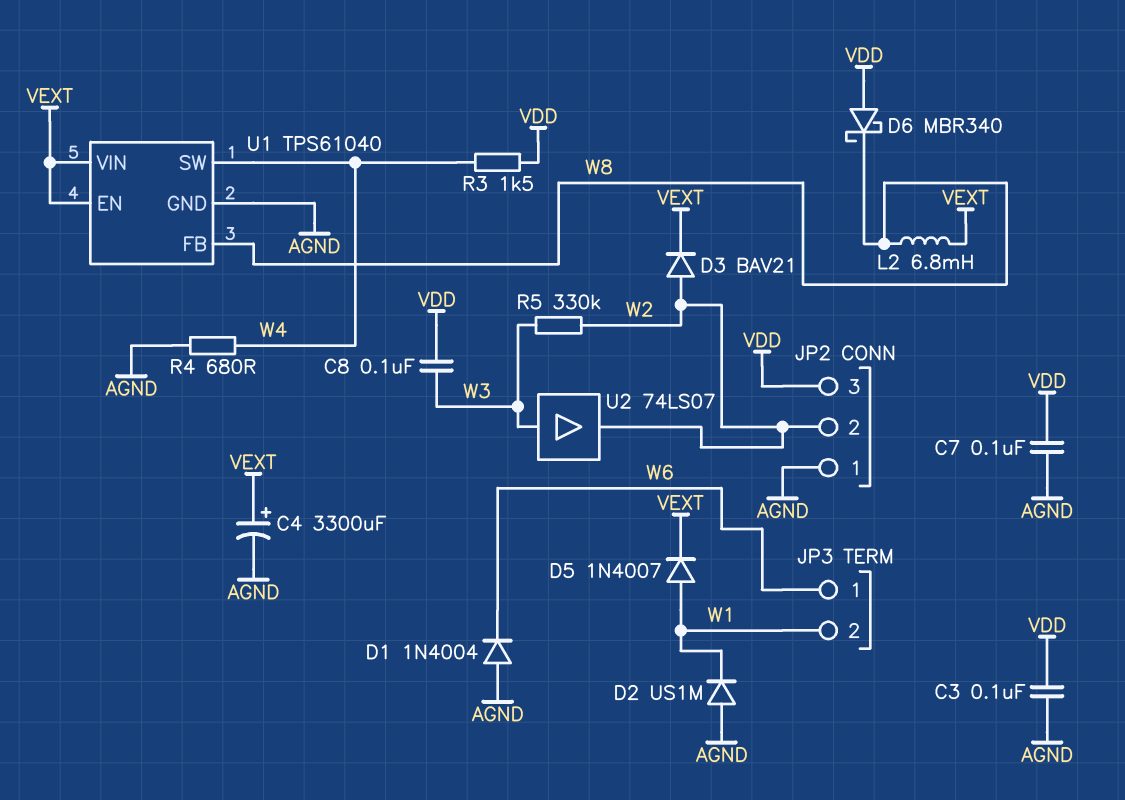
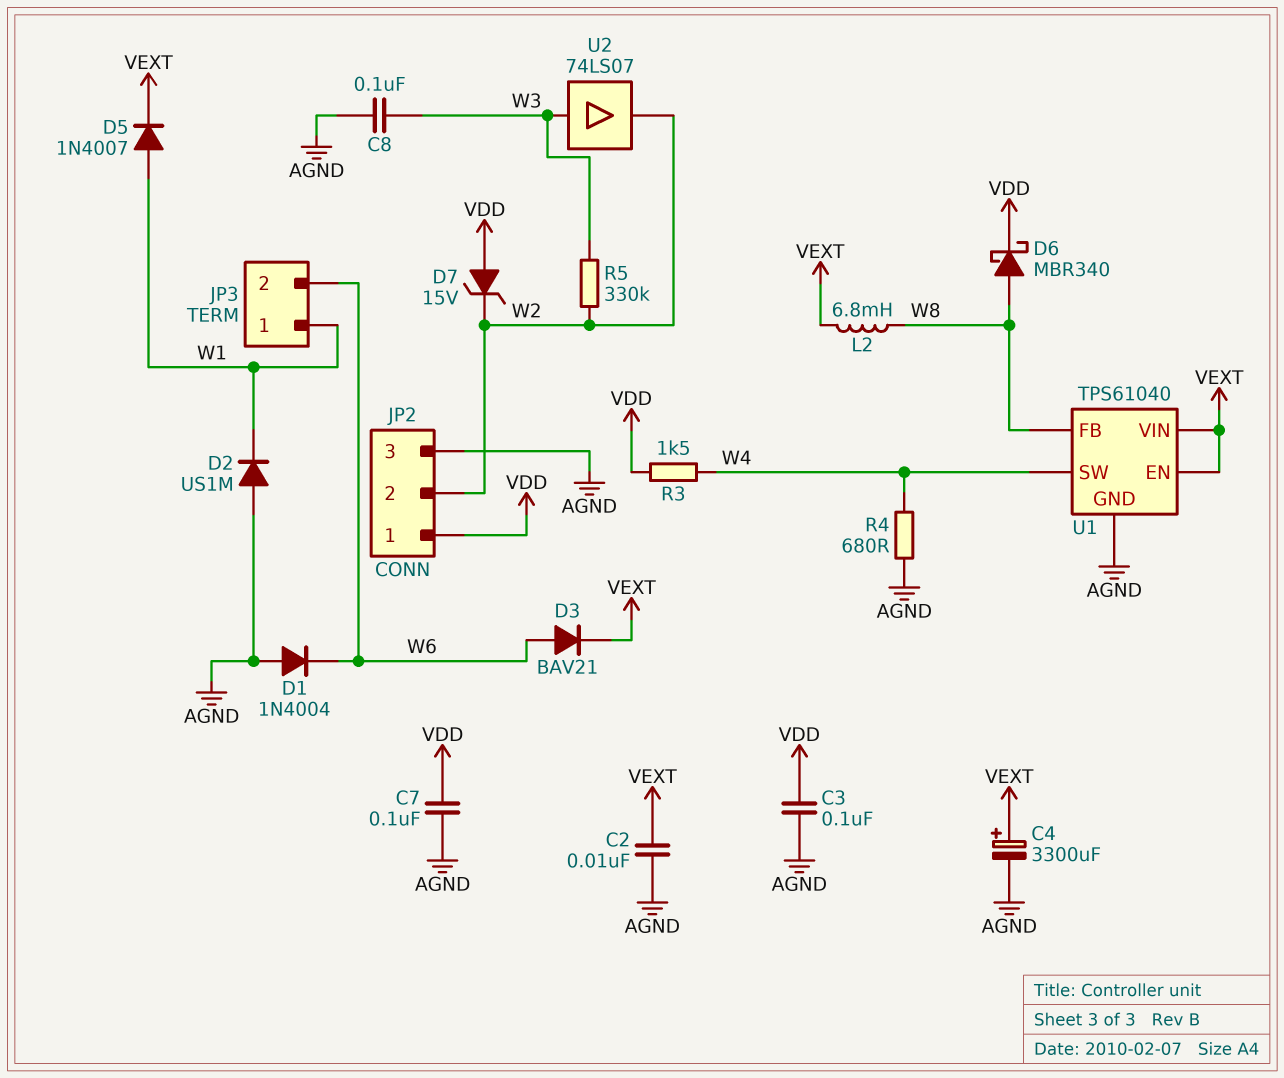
C2: none -> 10nF (AGND, VEXT)
C8: 100nF (VDD, W3) -> 100nF (AGND, W3)
D3: diode BAV21 (A W2, K VEXT) -> diode BAV21 (A W6, K VEXT)
D6: schottky MBR340 (A VDD, K W8) -> schottky MBR340 (A W8, K VDD)
D7: none -> zener 15V (A VDD, K W2)
JP2 pin 1: AGND -> VDD
JP2 pin 3: VDD -> AGND
JP3 pin 1: W6 -> W1
JP3 pin 2: W1 -> W6

